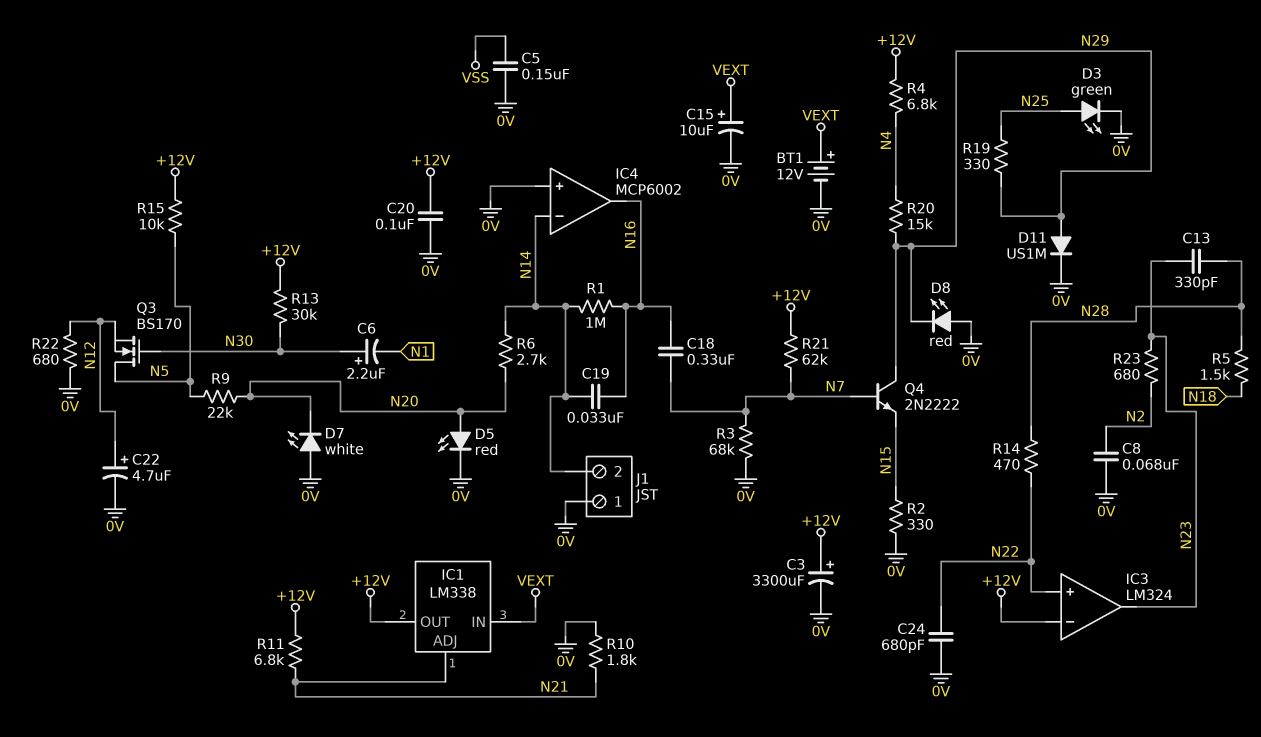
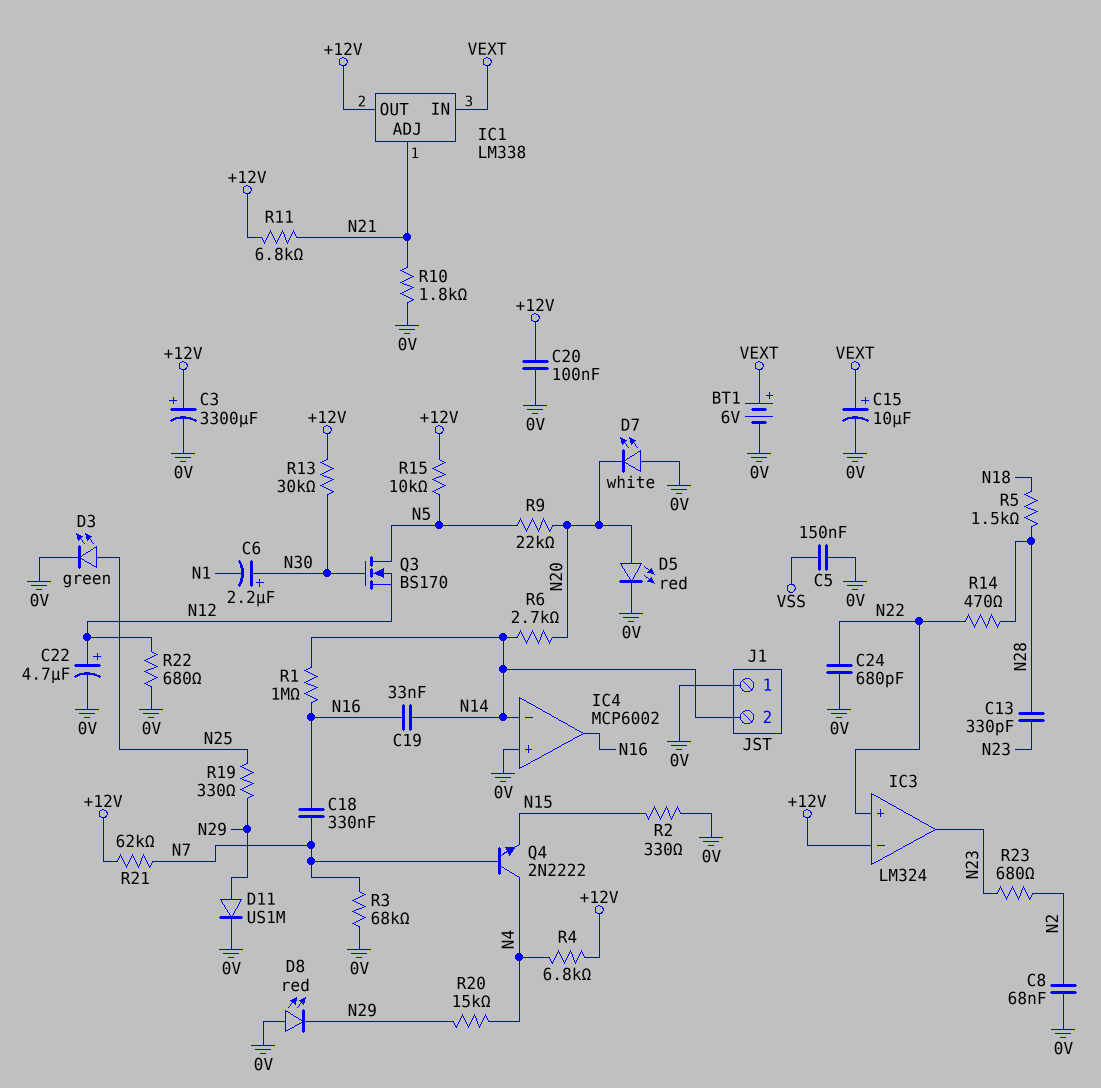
BT1: 12V (plus VEXT, minus 0V) -> 6V (plus VEXT, minus 0V)
Q4: NPN 2N2222 (B N7, C N29, E N15) -> NPN 2N2222 (B N7, C N4, E N15)

